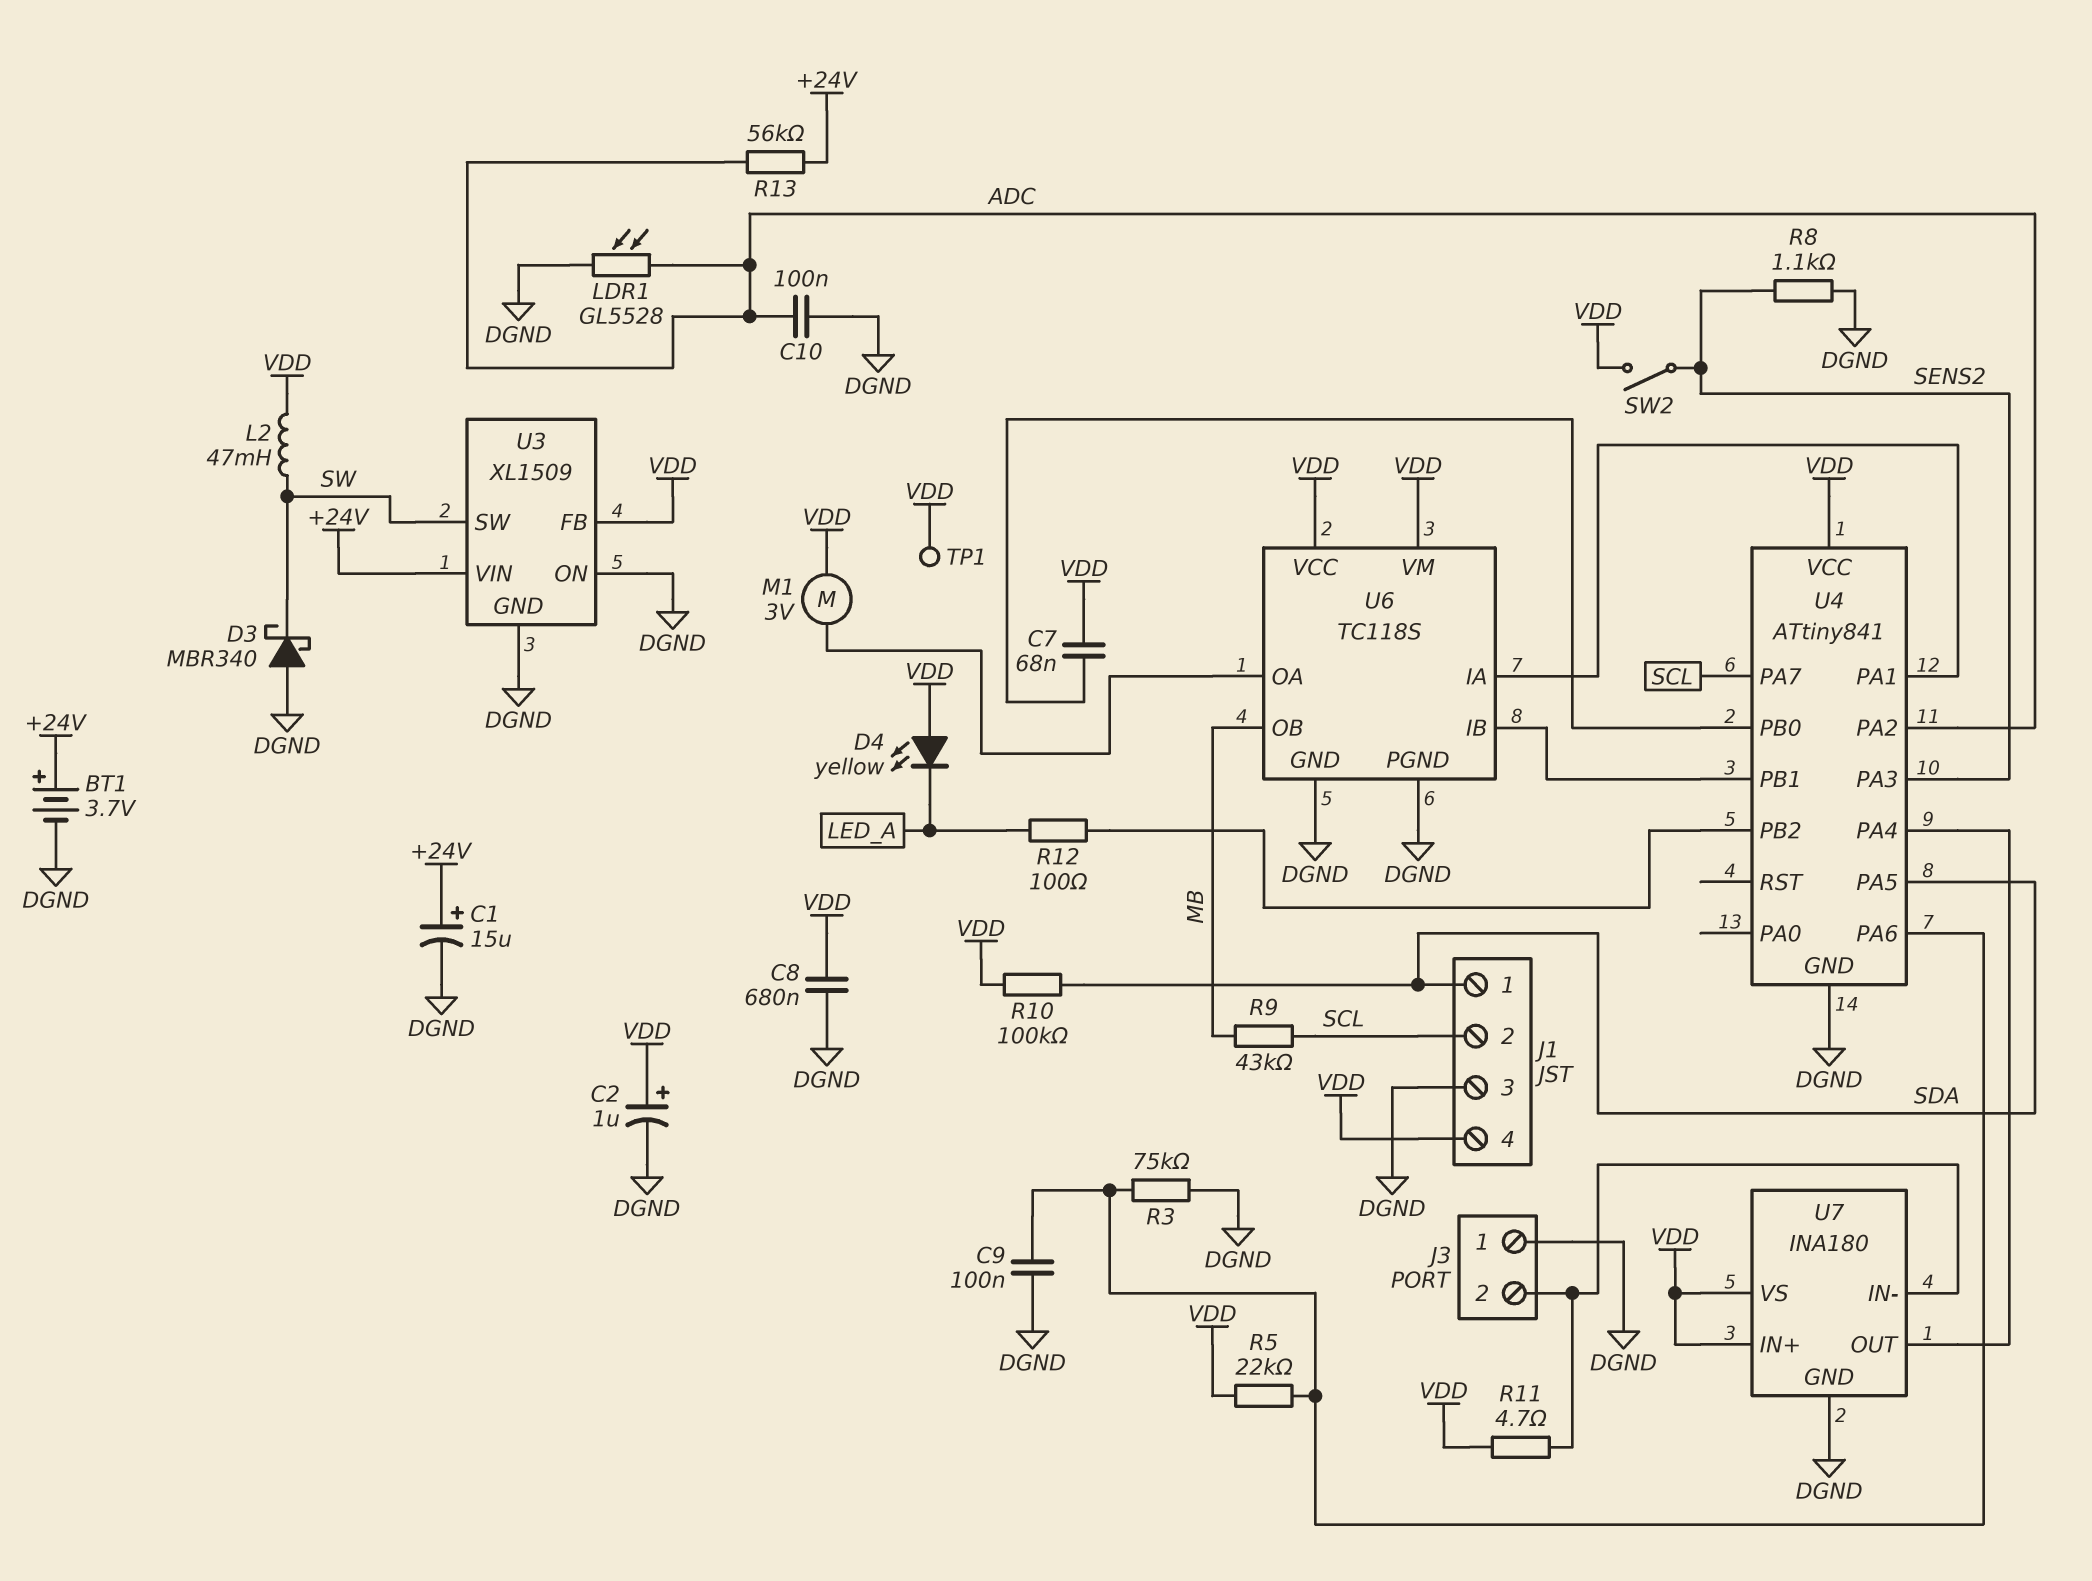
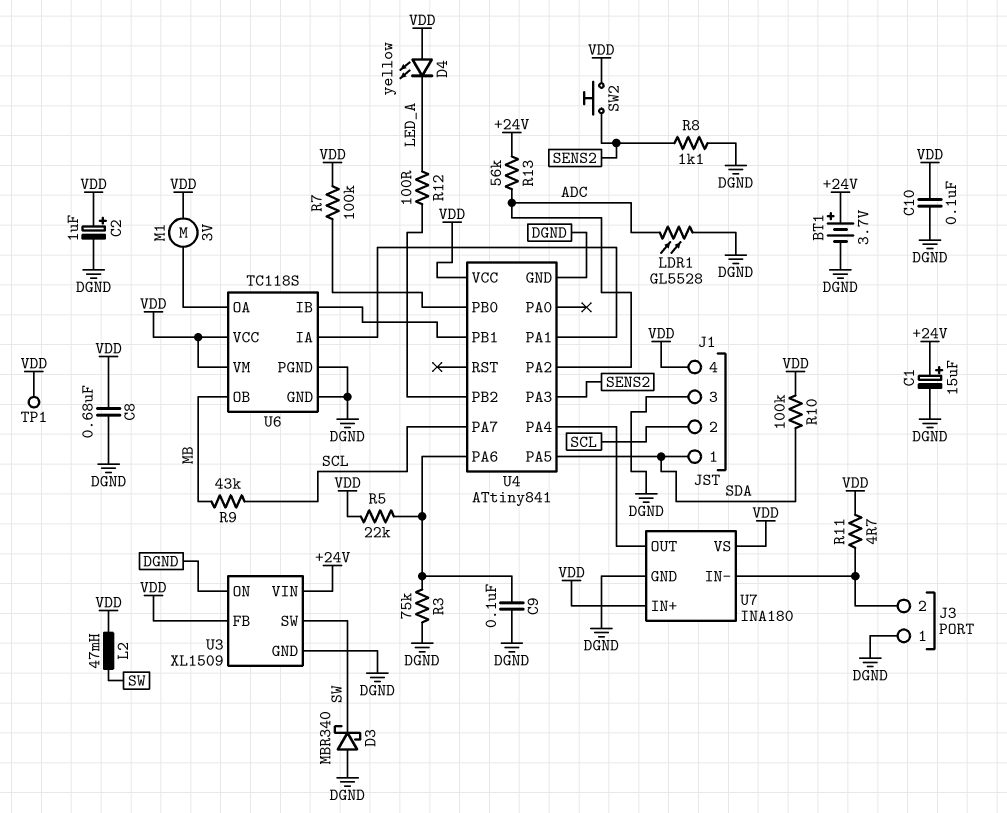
C7: 68nF (U4/PB0, VDD) -> none
C10: 100nF (ADC, DGND) -> 100nF (DGND, VDD)
R7: none -> 100k (U4/PB0, VDD)
SW2: switch (SENS2, VDD) -> button (SENS2, VDD)

